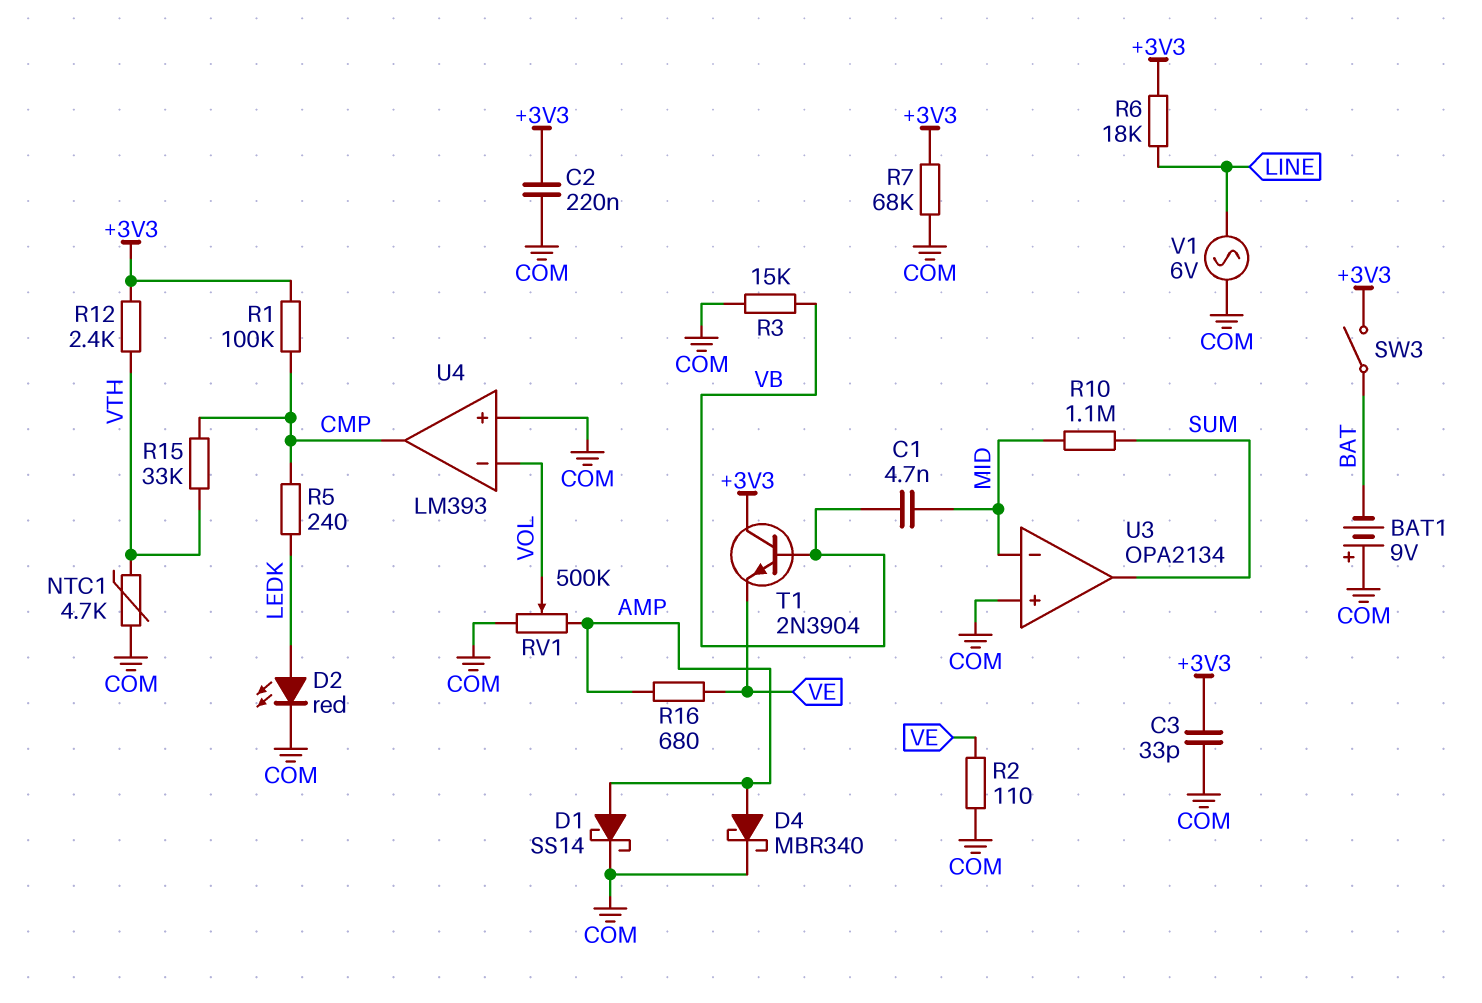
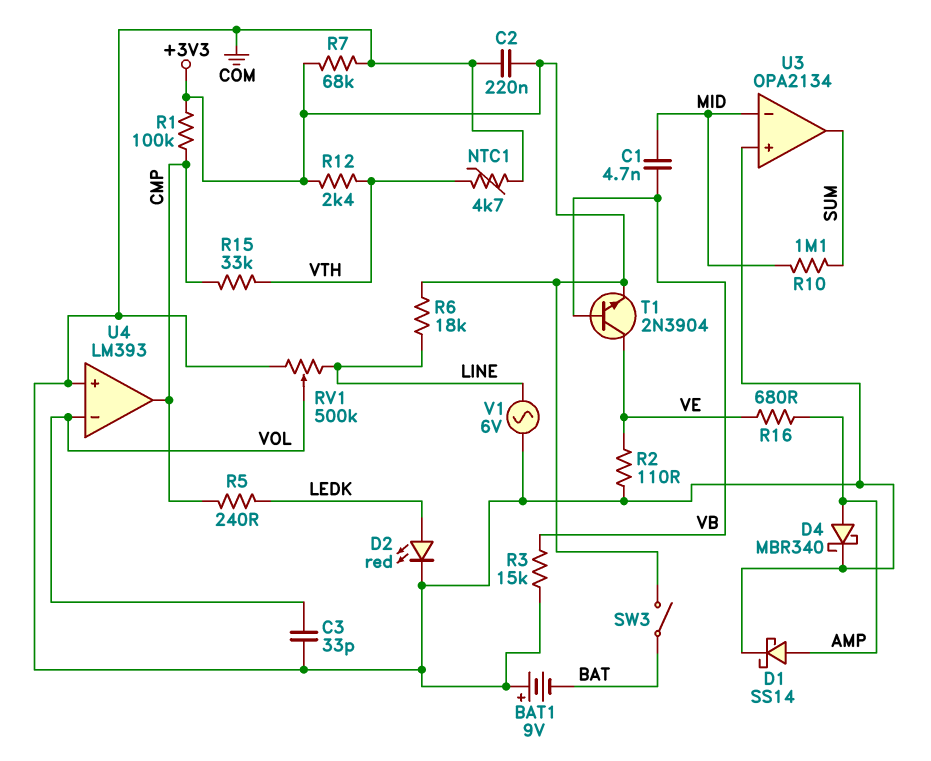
C3: 33pF (+3V3, COM) -> 33pF (COM, VOL)
RV1: 500k (AMP, COM, wiper VOL) -> 500k (COM, LINE, wiper VOL)
T1: NPN 2N3904 (B VB, C +3V3, E VE) -> NPN 2N3904 (B VB, C VE, E +3V3)

